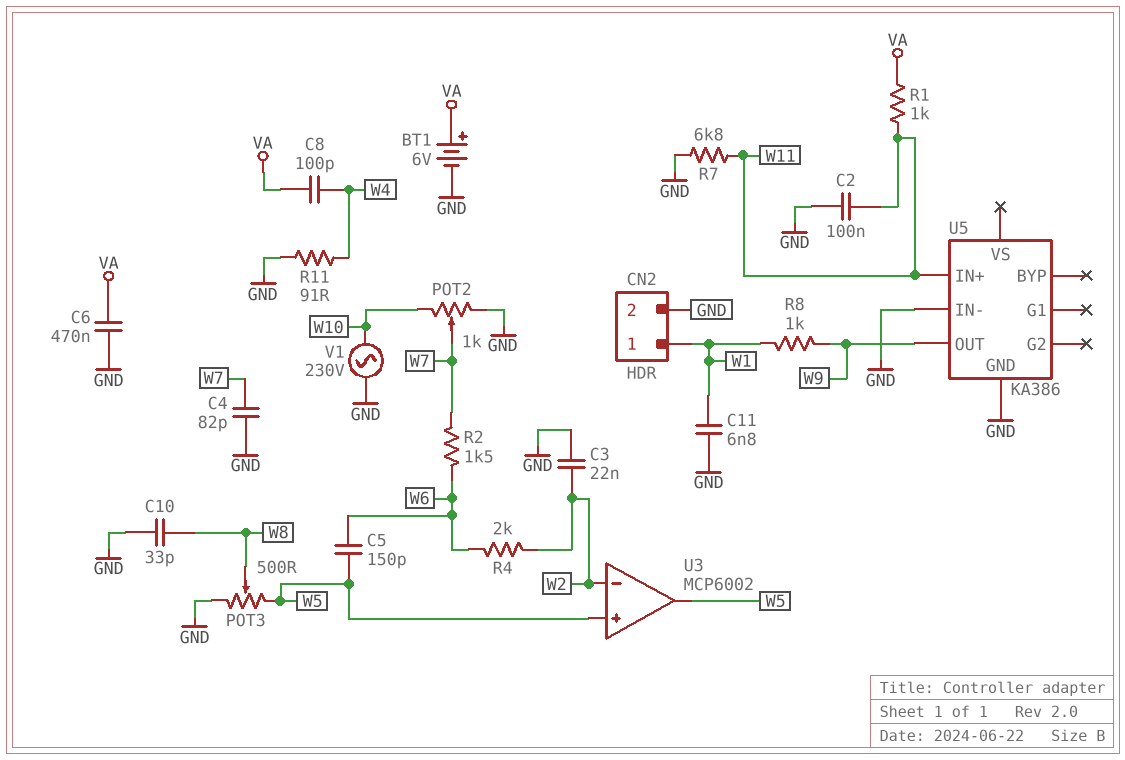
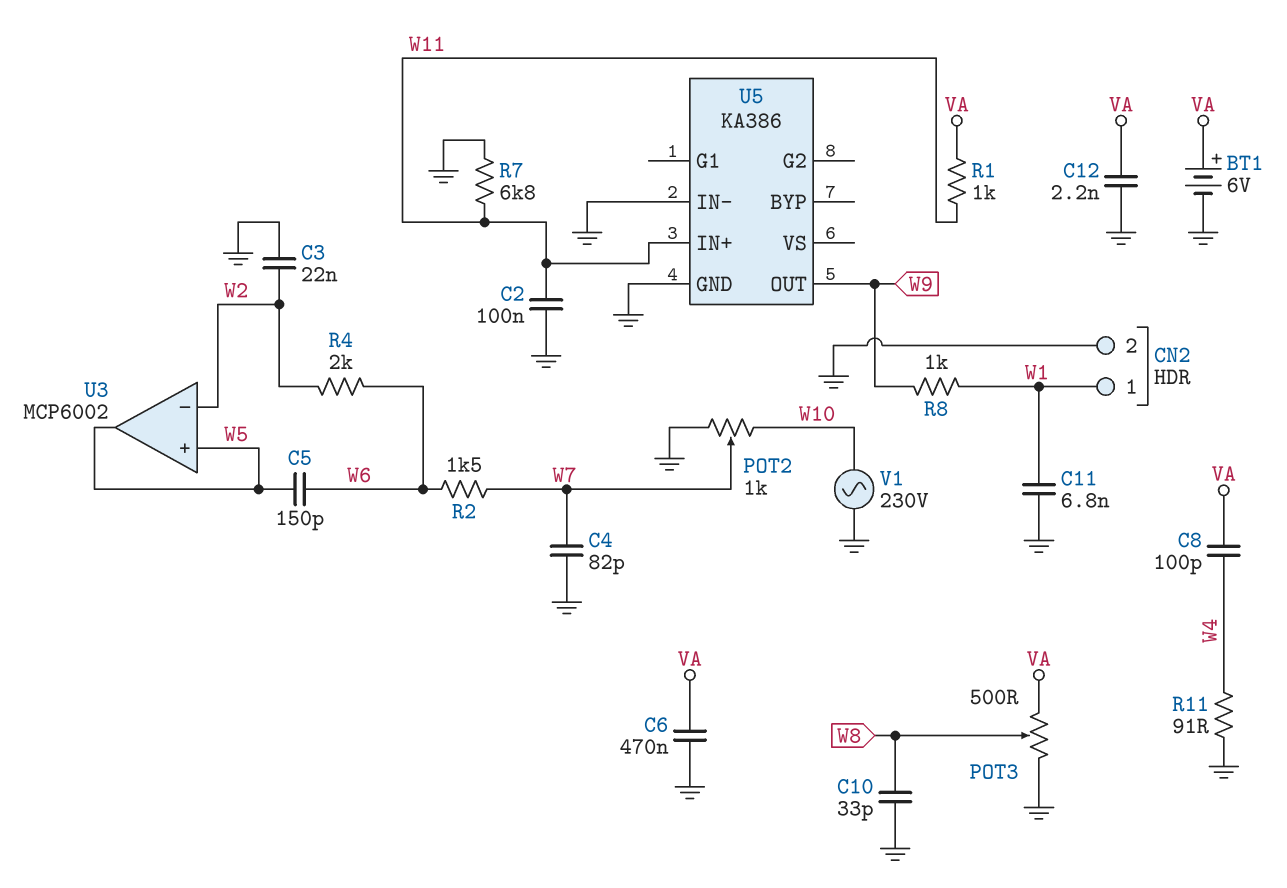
C12: none -> 2.2nF (GND, VA)
POT3: 500 (GND, W5, wiper W8) -> 500 (GND, VA, wiper W8)

